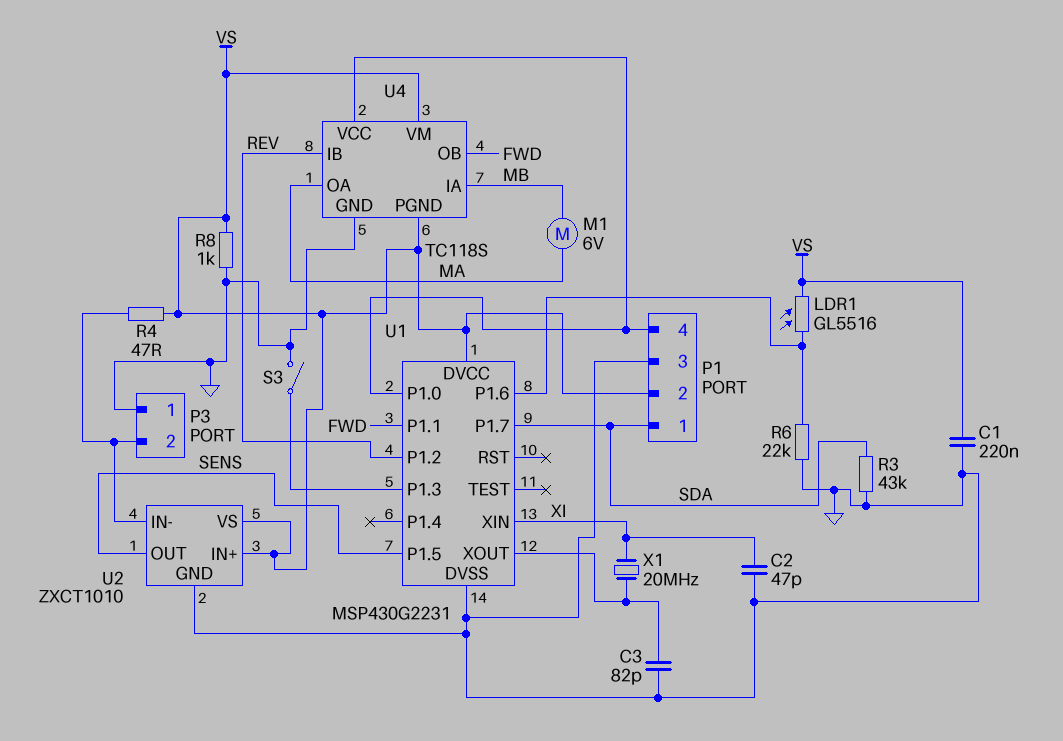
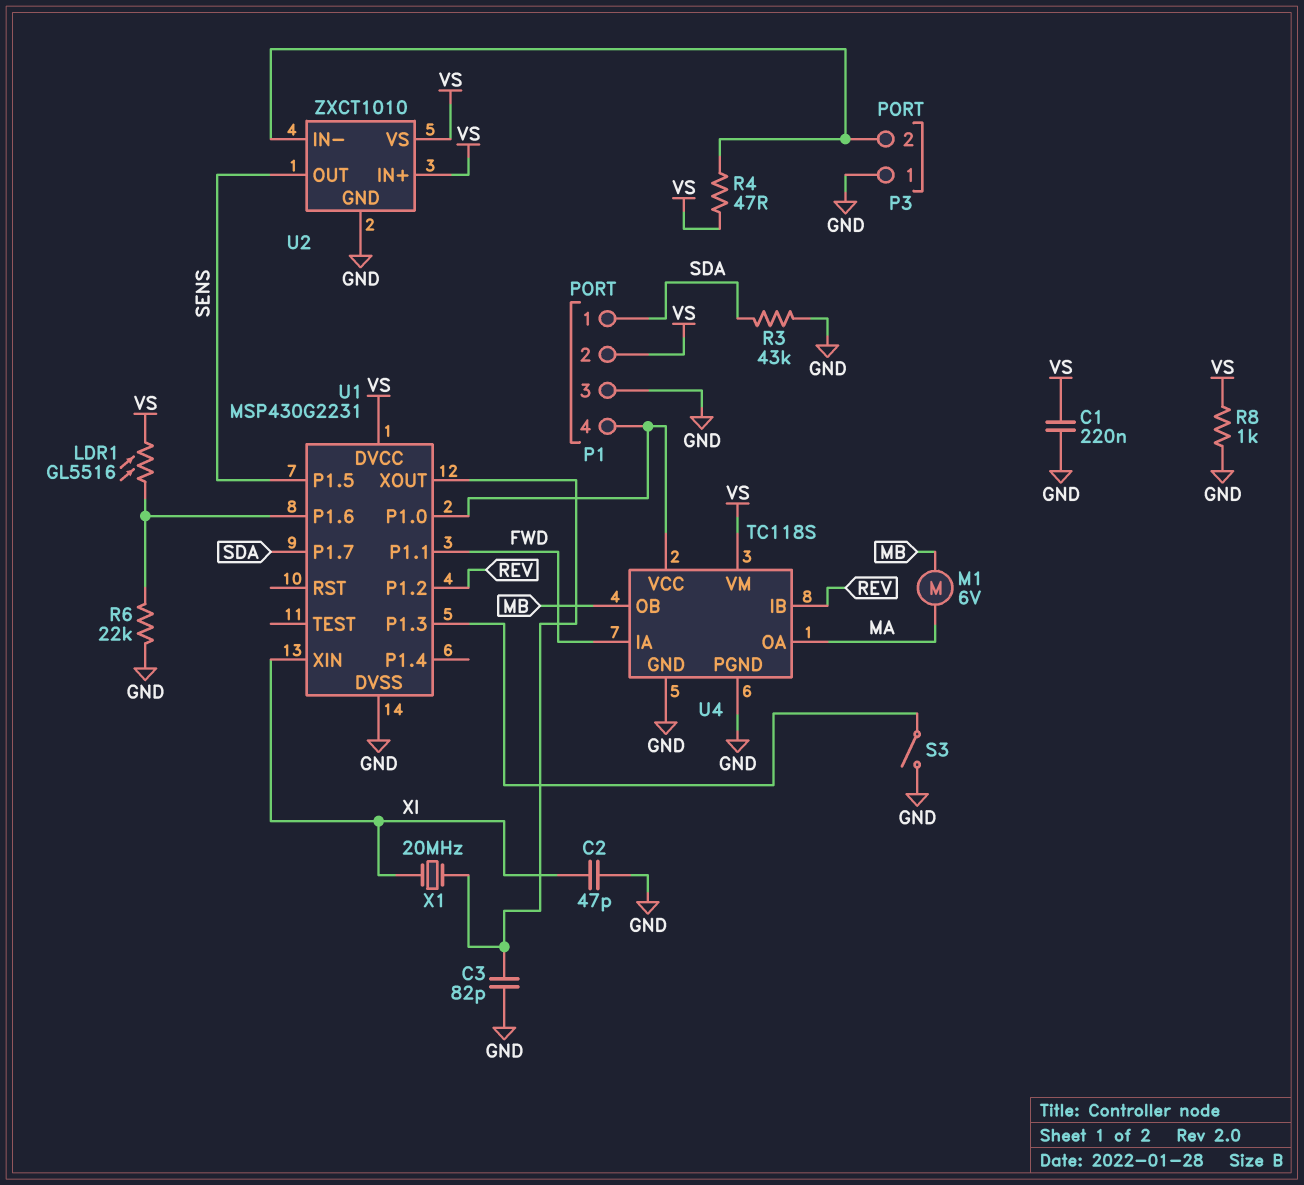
U4 pin IA: MB -> FWD
U4 pin OB: FWD -> MB
U4 pin PGND: VS -> GND

